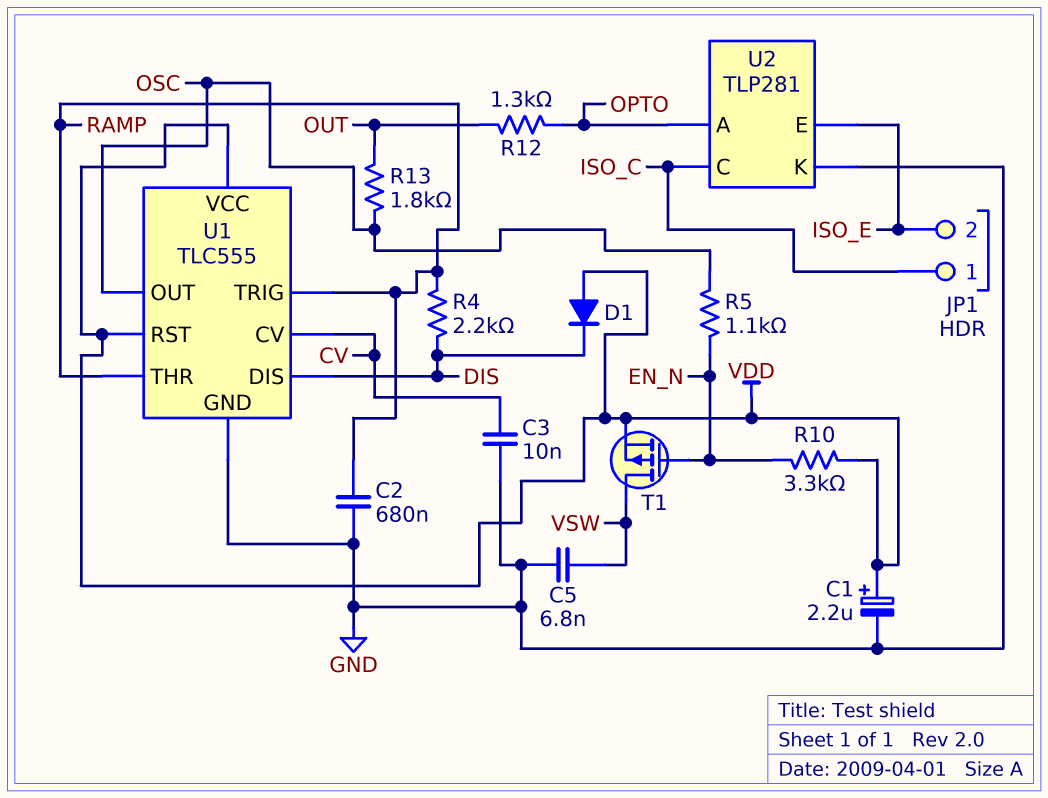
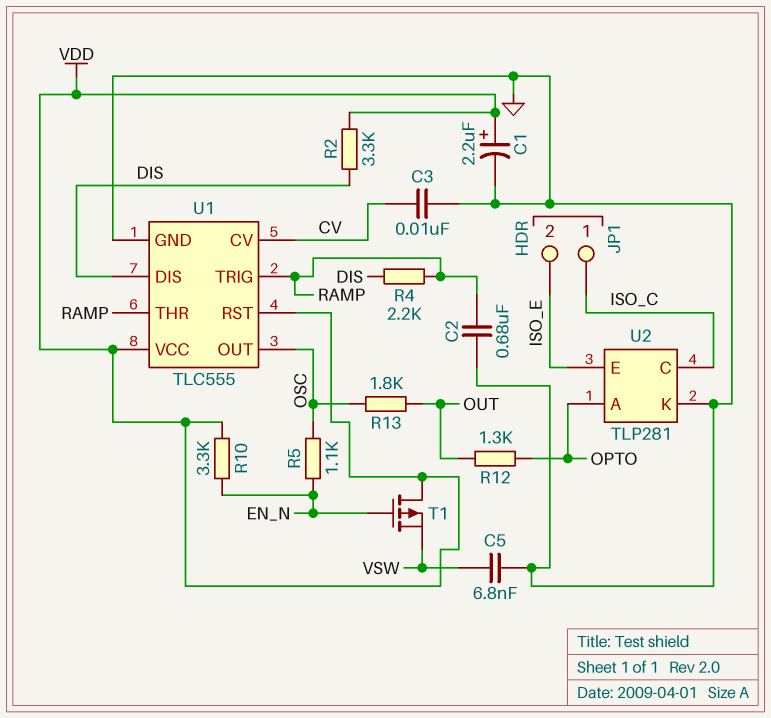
D1: diode (A VDD, K DIS) -> none
R2: none -> 3.3k (DIS, VDD)
T1: PMOS (G EN_N, D VSW, S VDD) -> PMOS (G EN_N, D VDD, S VSW)

